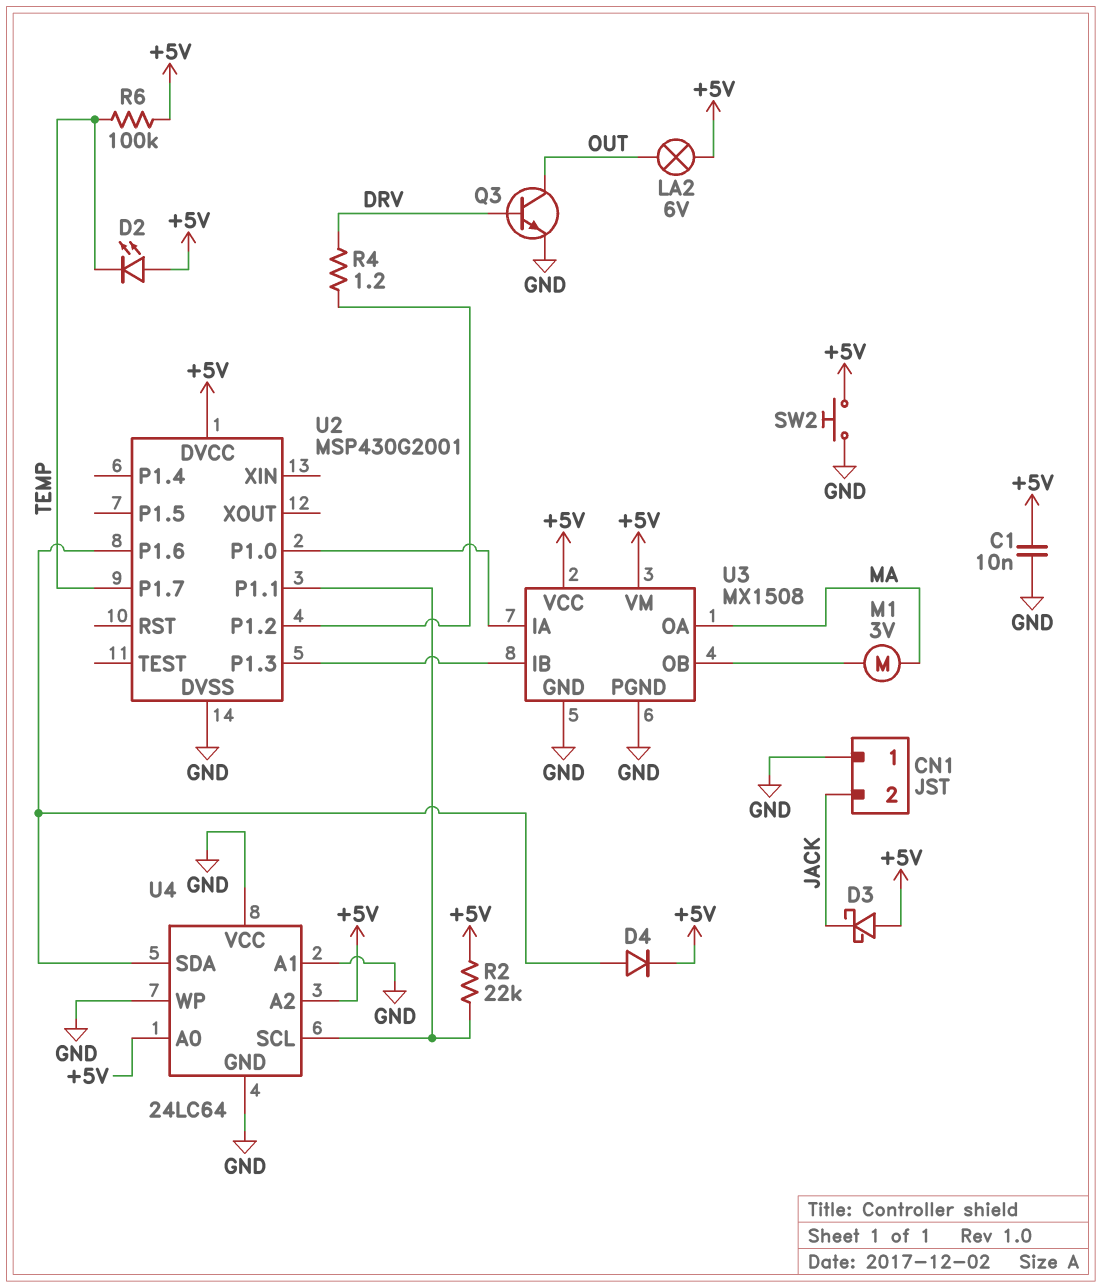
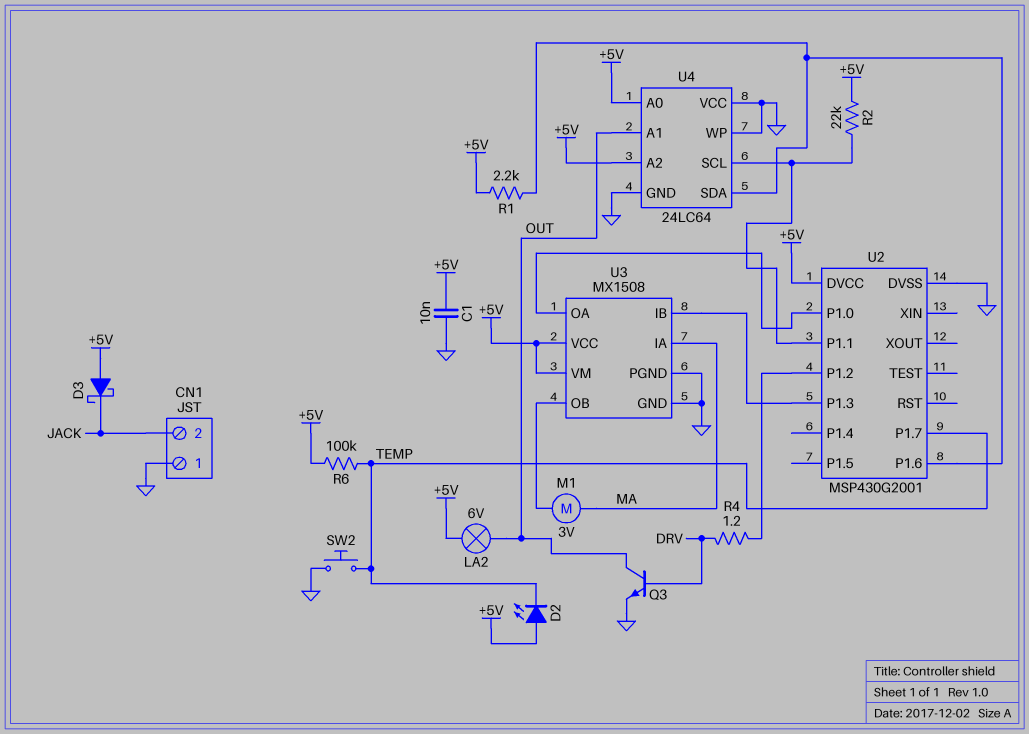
D4: diode (A U2/P1.6, K +5V) -> none
R1: none -> 2.2k (+5V, U2/P1.6)
SW2: button (+5V, GND) -> button (GND, TEMP)
U3 pin IA: U2/P1.0 -> MA
U3 pin OA: MA -> U2/P1.0
U4 pin A1: GND -> OUT

